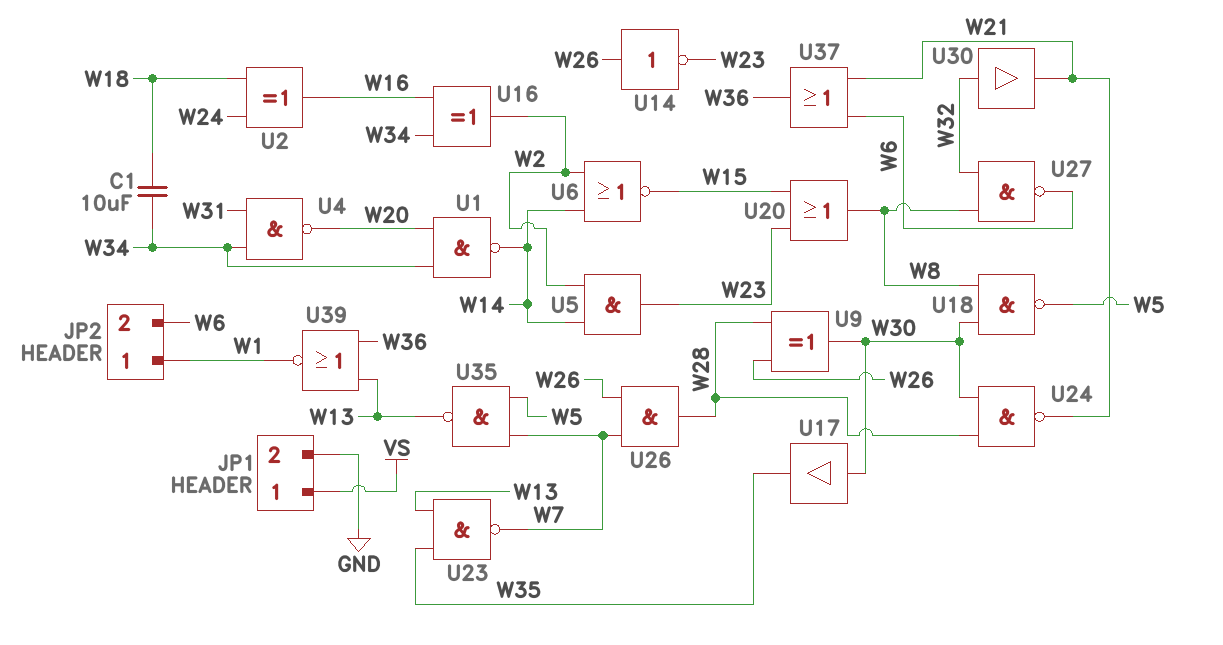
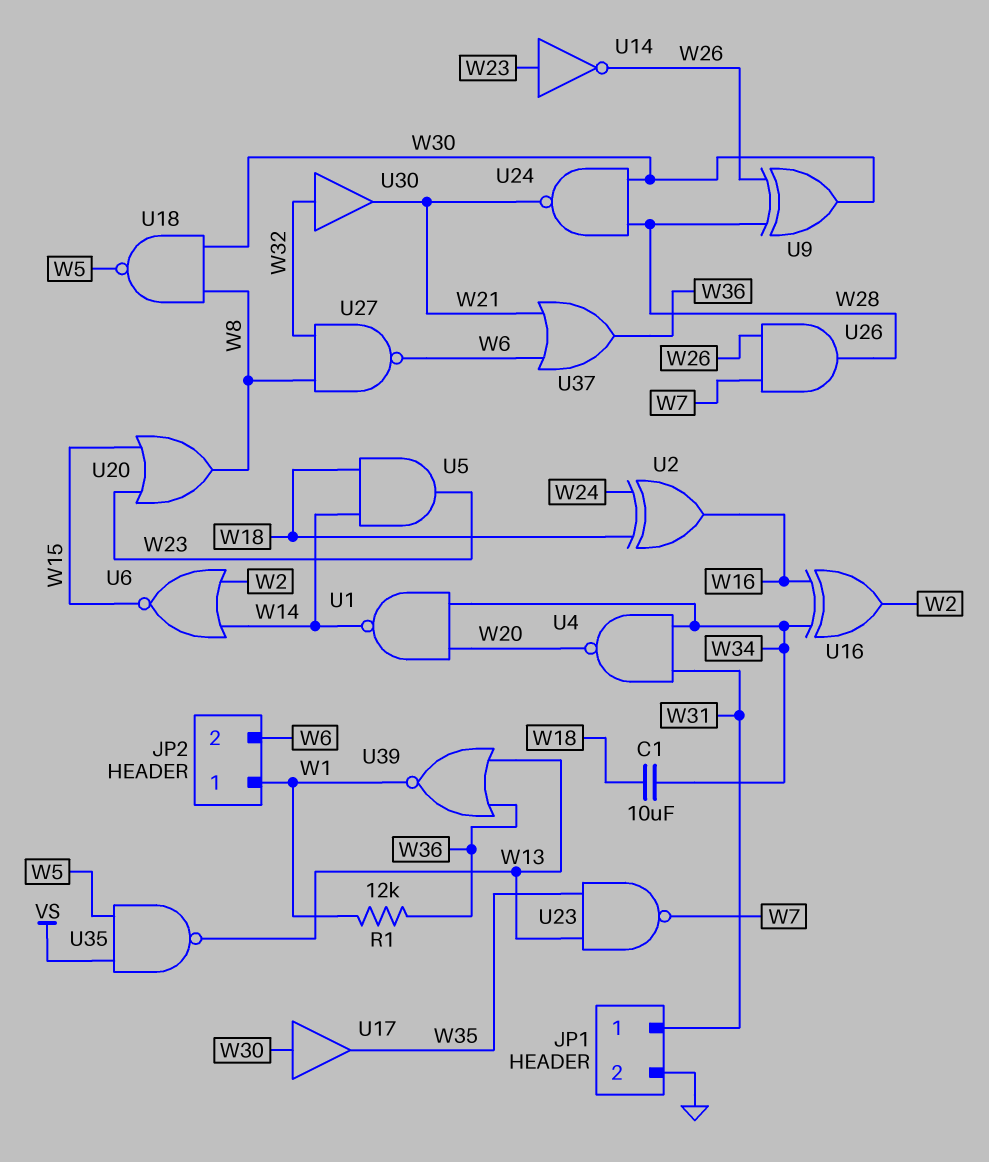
JP1 pin 1: VS -> W31
R1: none -> 12k (W1, W36)
U5: AND (in W2, in W14, out W23) -> AND (in W14, in W18, out W23)
U14: NOT (in W26, out W23) -> NOT (in W23, out W26)
U35: NAND (in W5, in W7, out W13) -> NAND (in VS, in W5, out W13)

